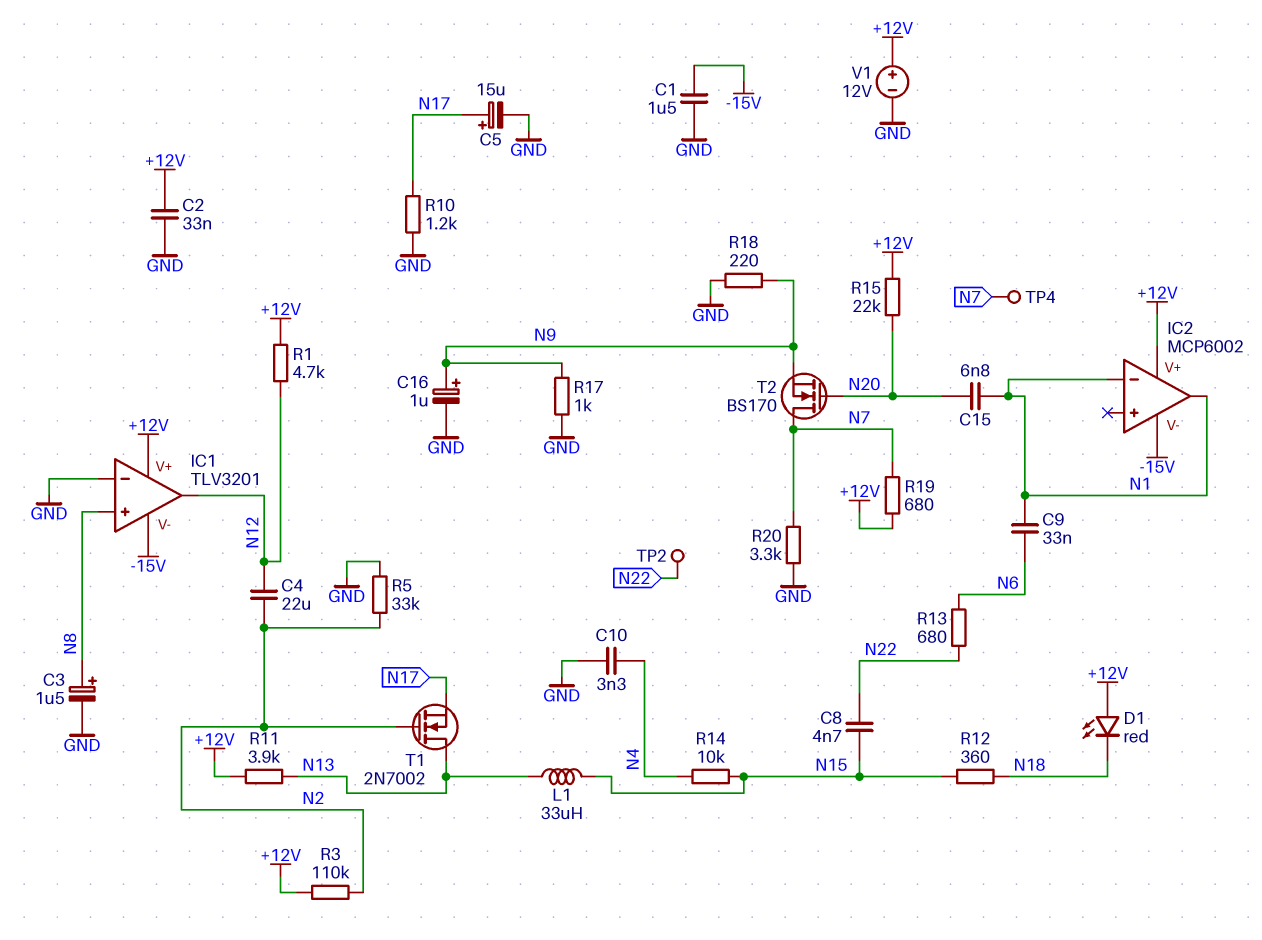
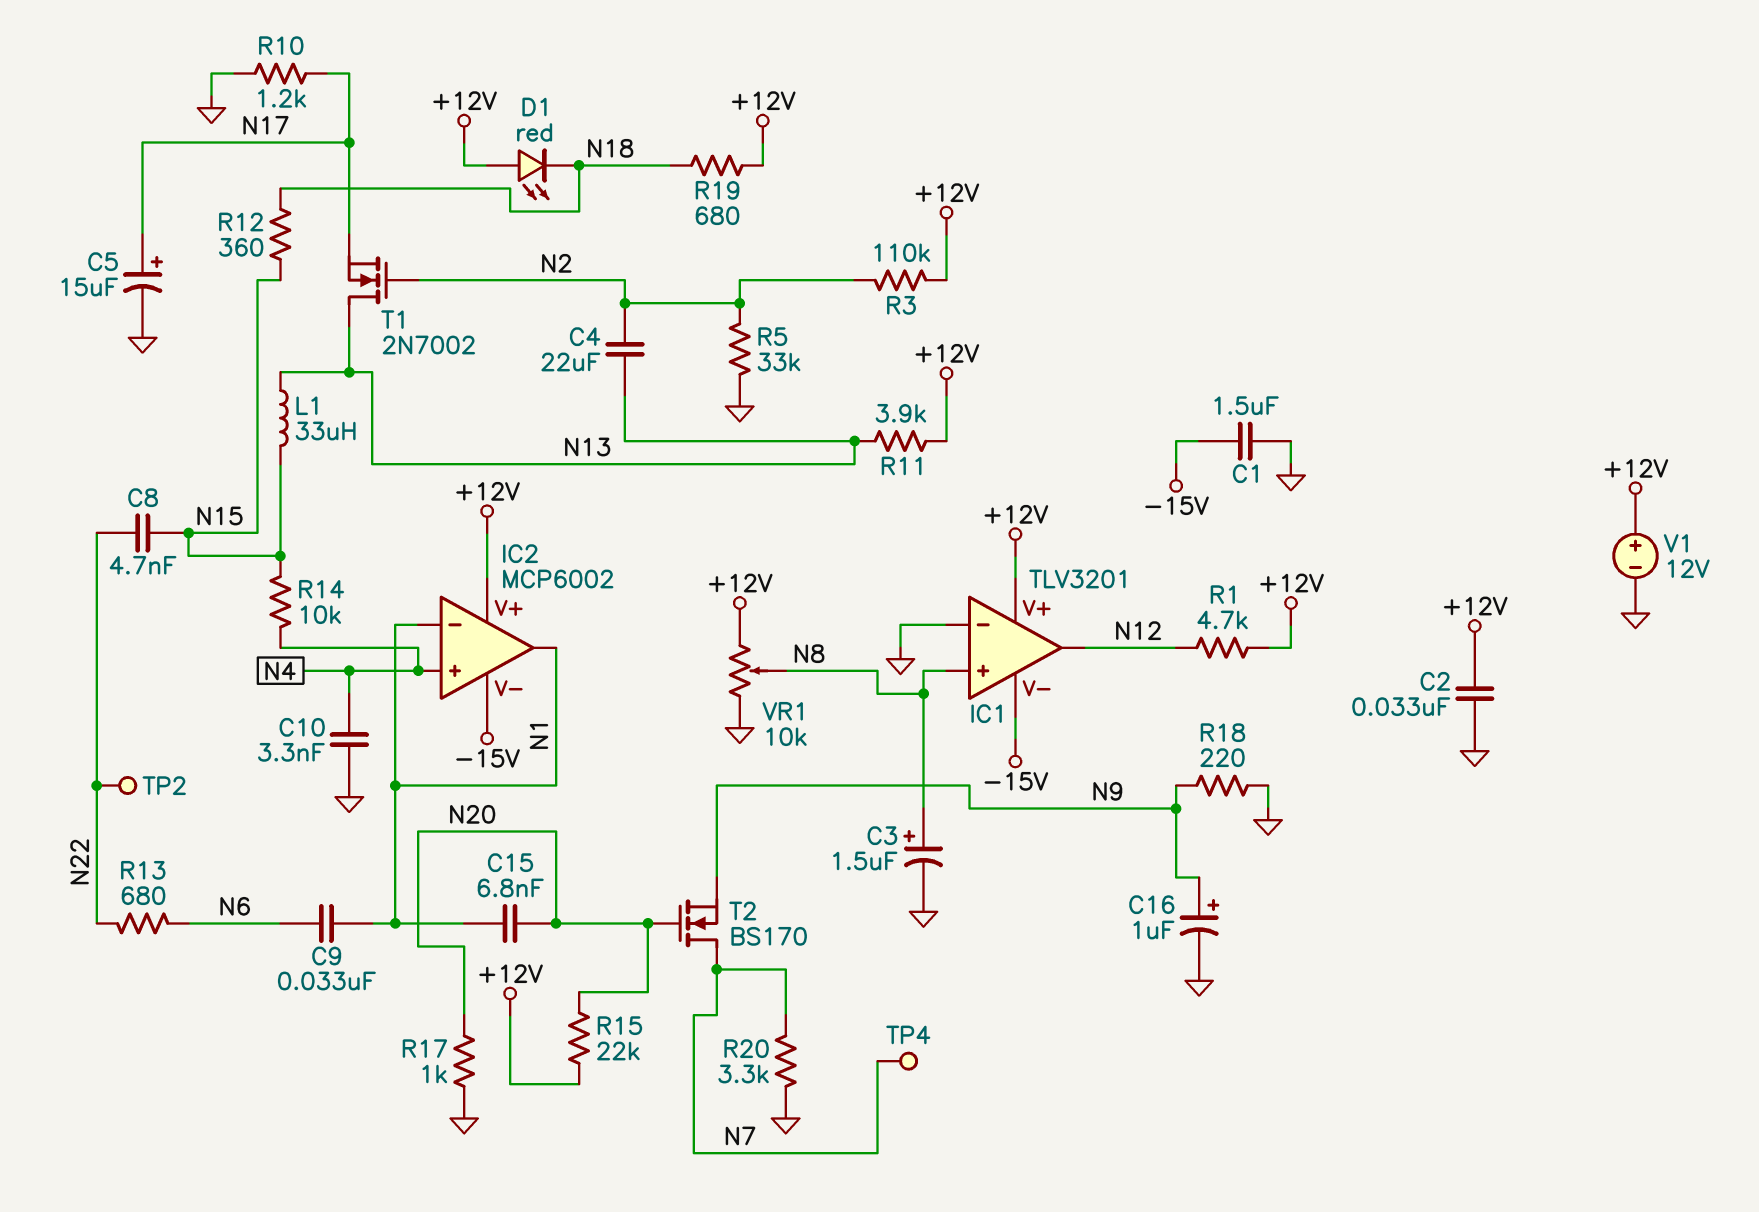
C4: 22uF (N2, N12) -> 22uF (N2, N13)
IC2 pin in+: none -> N4
R17: 1k (GND, N9) -> 1k (GND, N20)
R19: 680 (+12V, N7) -> 680 (+12V, N18)
VR1: none -> 10k (+12V, GND, wiper N8)

